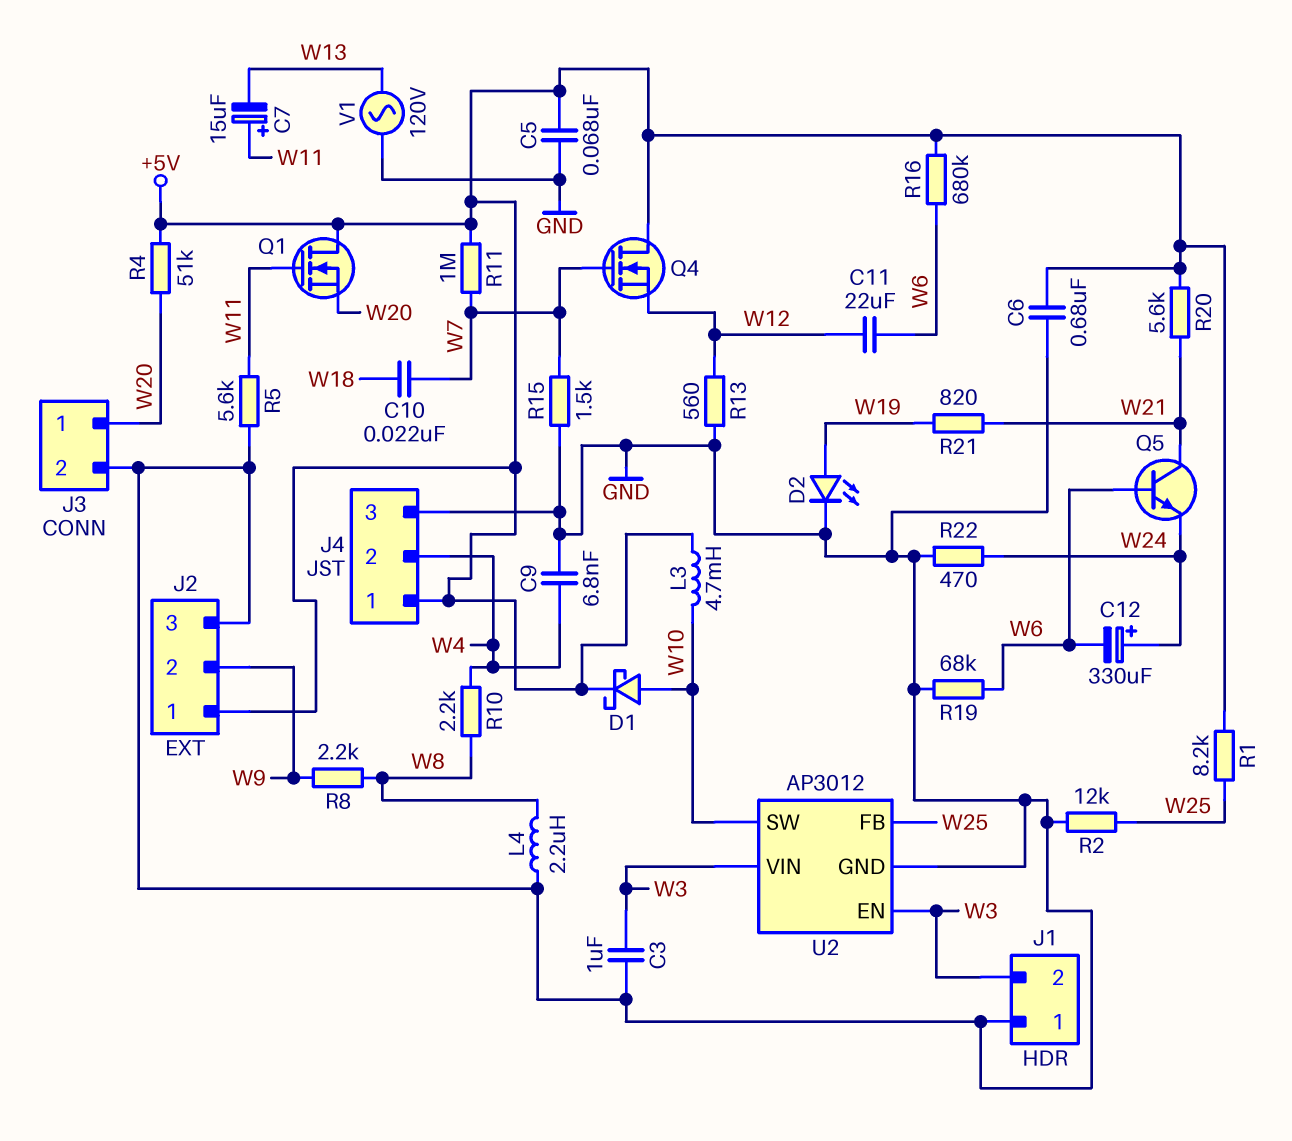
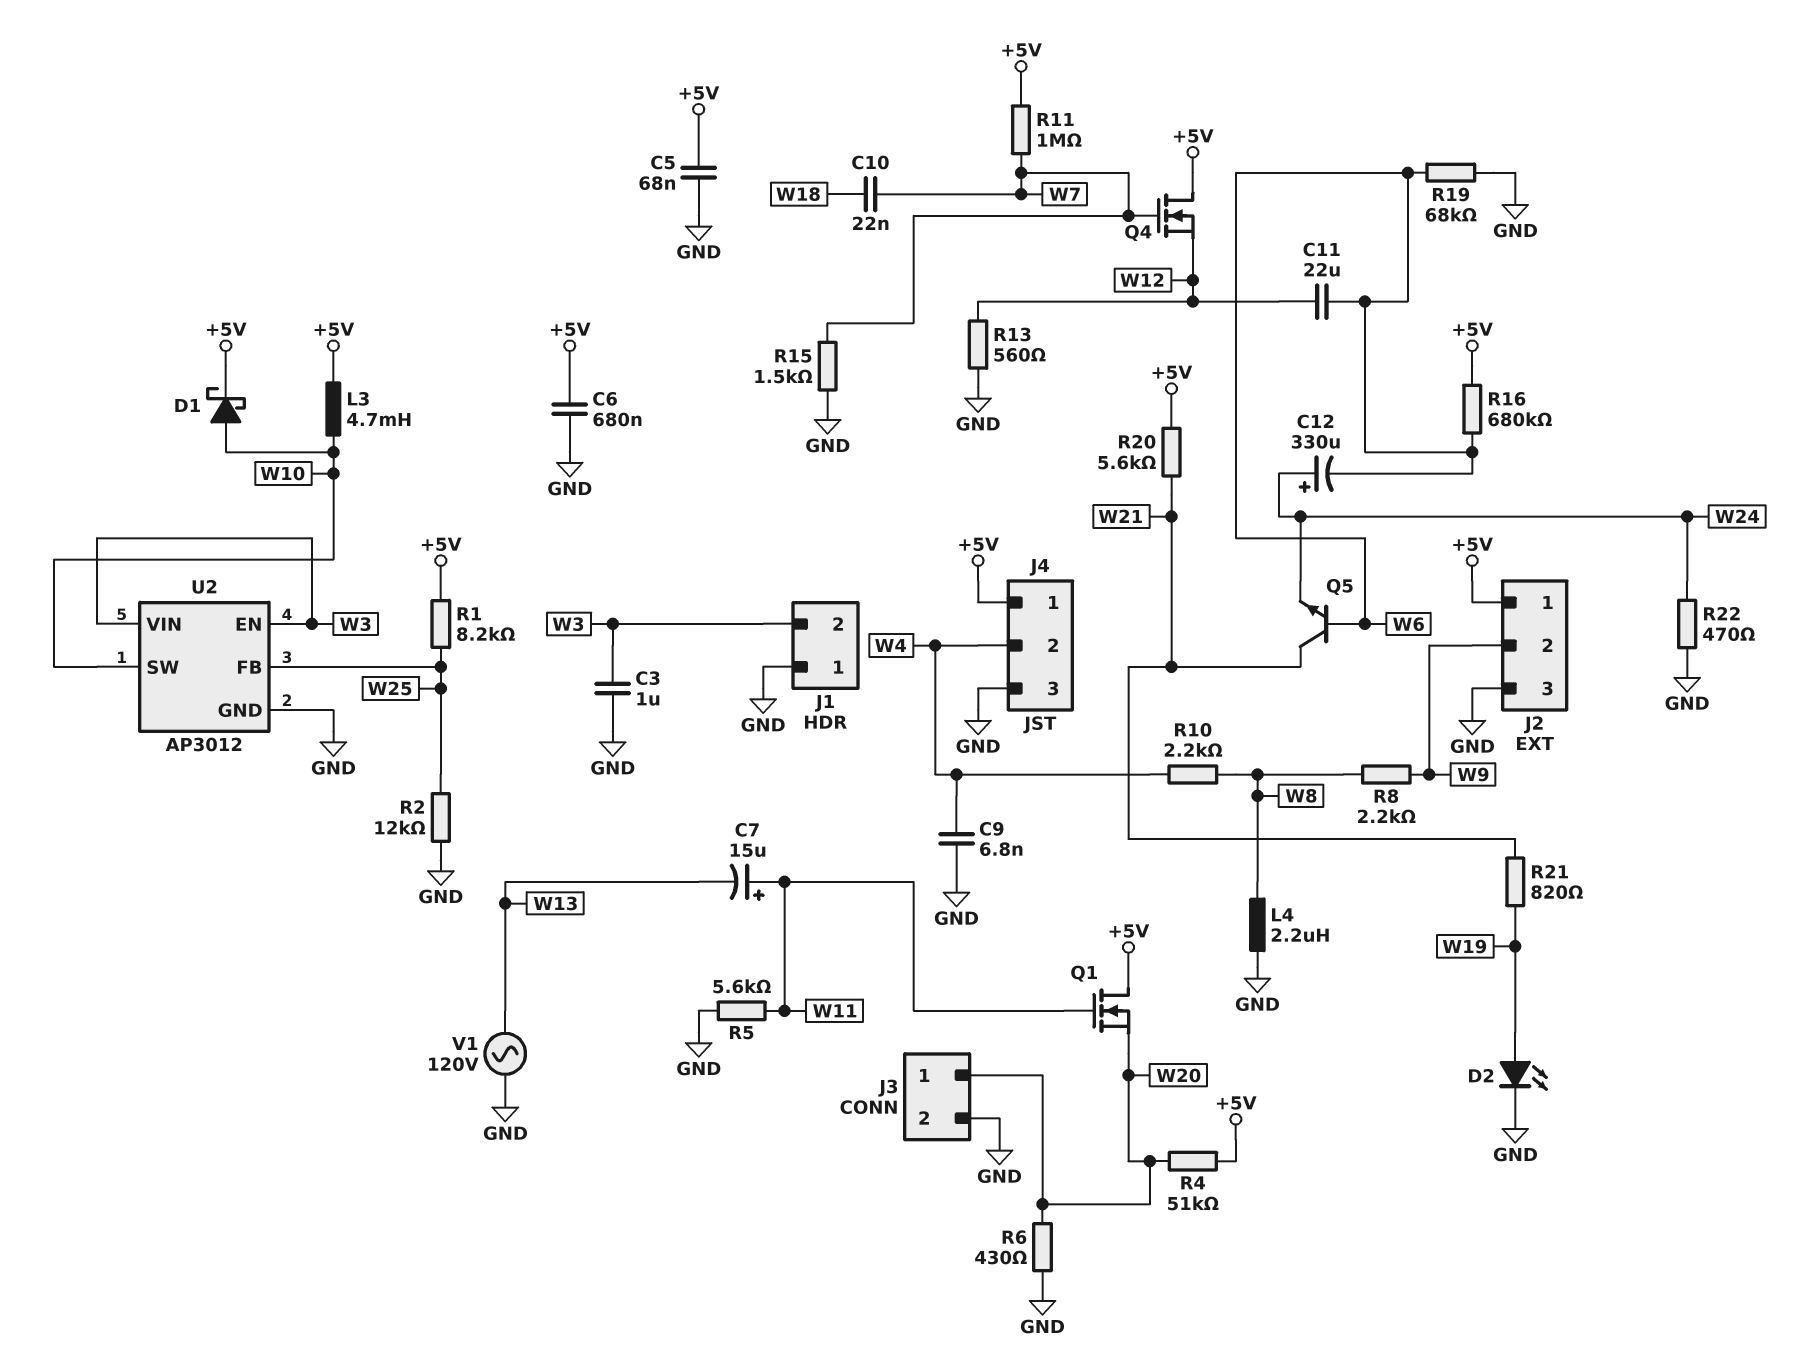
R6: none -> 430 (GND, W20)

